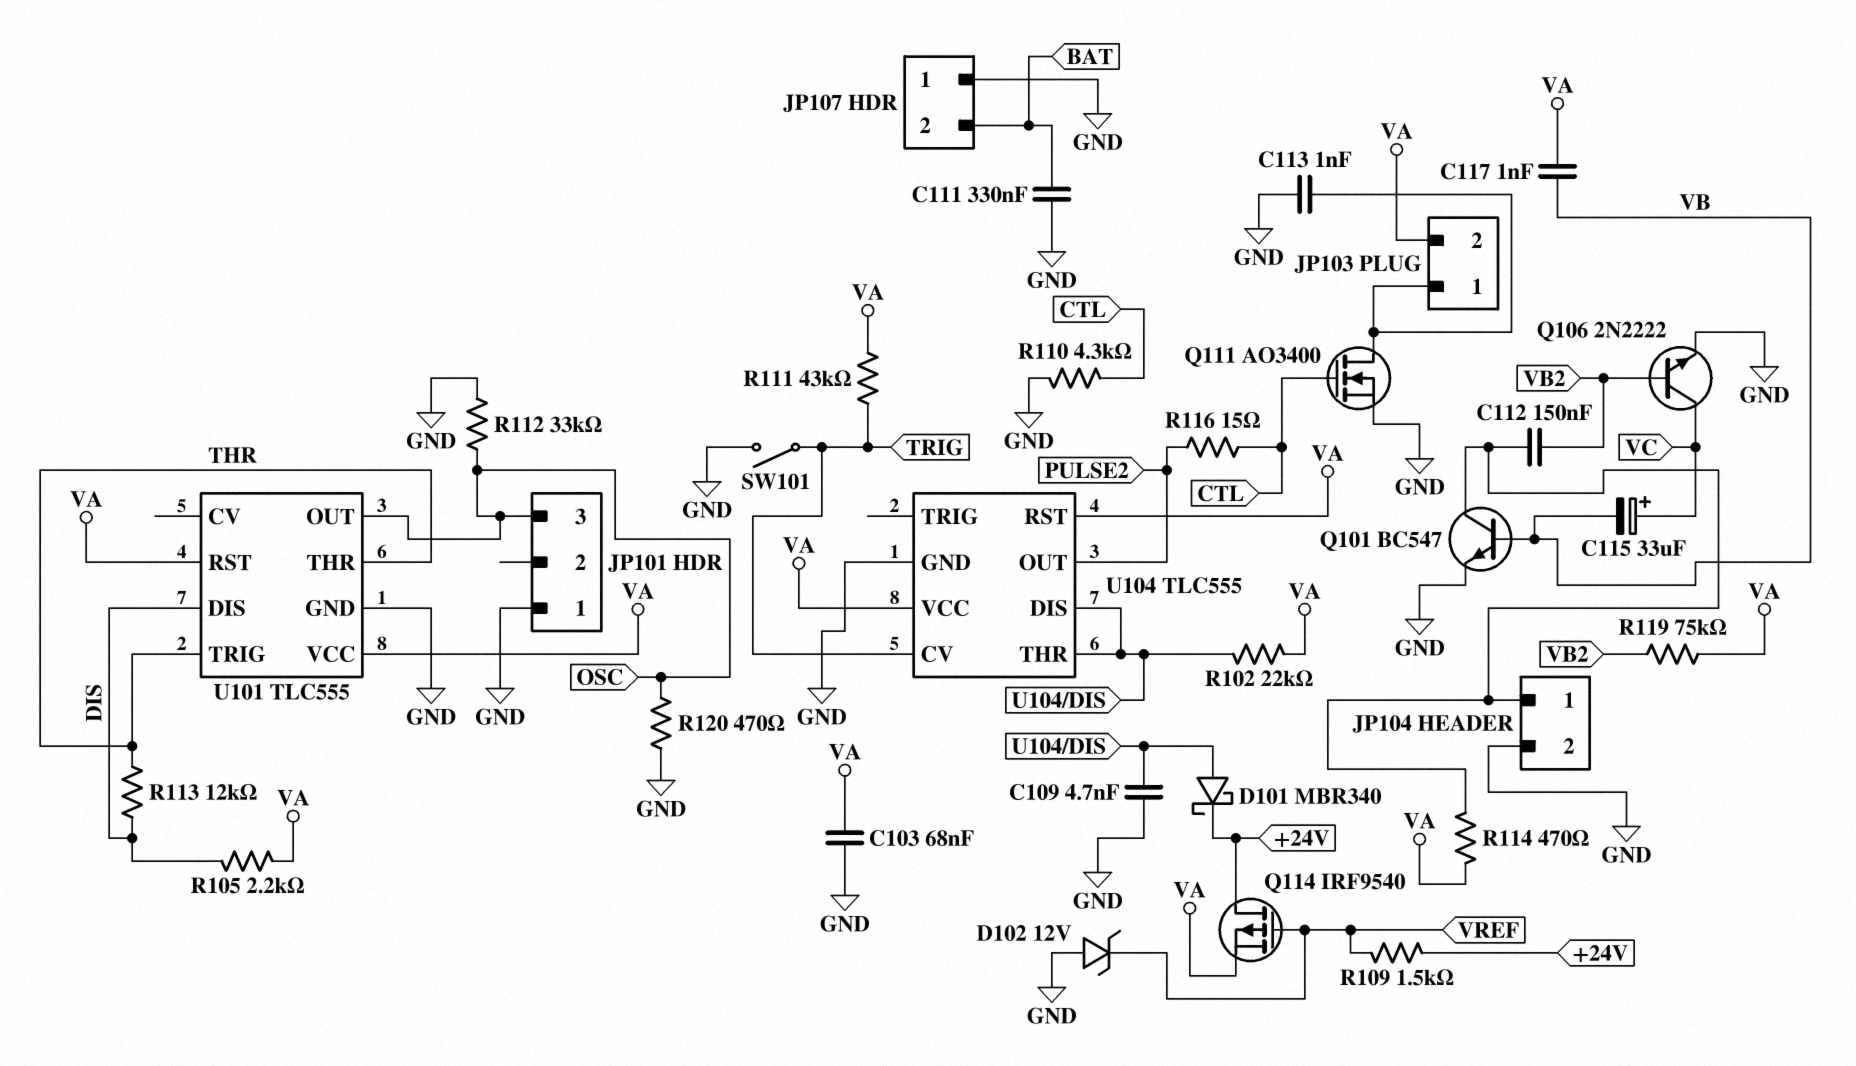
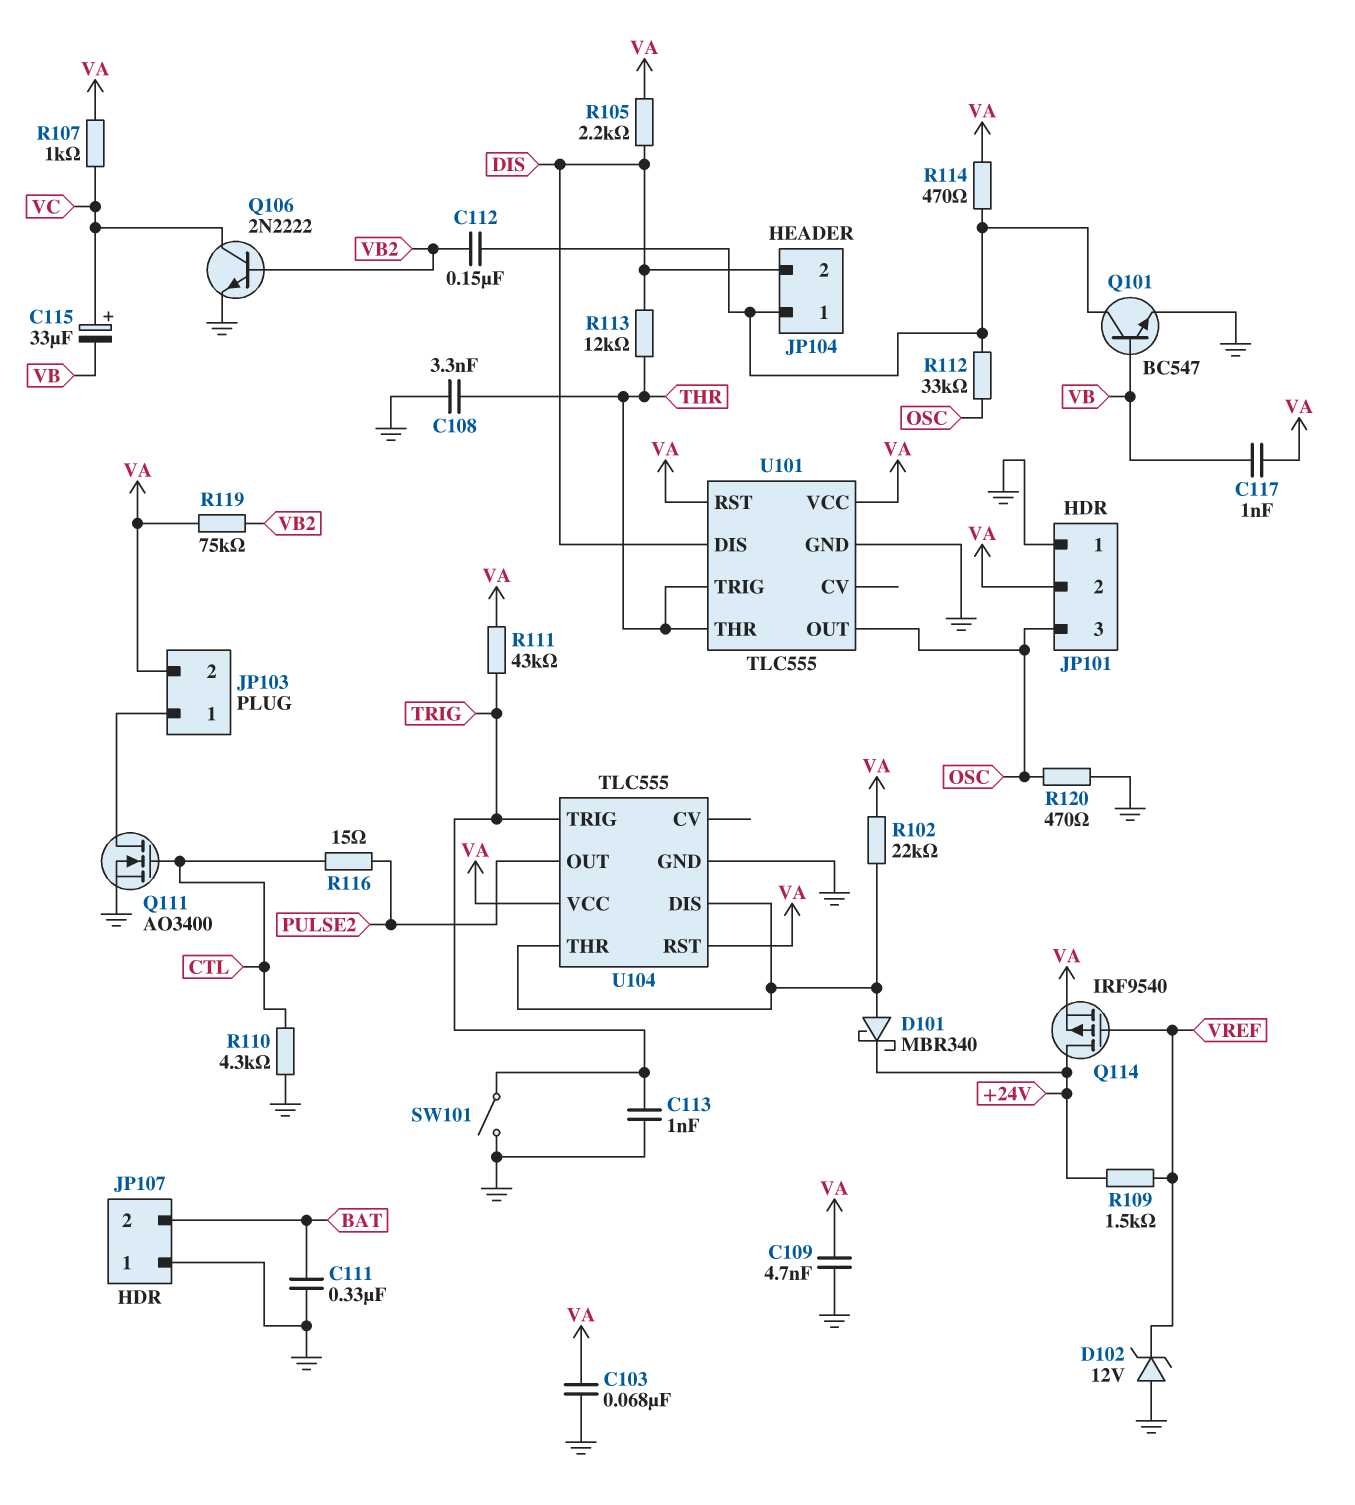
C108: none -> 3.3nF (GND, THR)
C109: 4.7nF (GND, U104/DIS) -> 4.7nF (GND, VA)
C113: 1nF (GND, JP103/1) -> 1nF (GND, TRIG)
JP101 pin 2: none -> VA
JP104 pin 2: GND -> DIS
R107: none -> 1k (VA, VC)
R112: 33k (GND, OSC) -> 33k (JP104/1, OSC)
U104 pin CV: TRIG -> none
U104 pin TRIG: none -> TRIG

